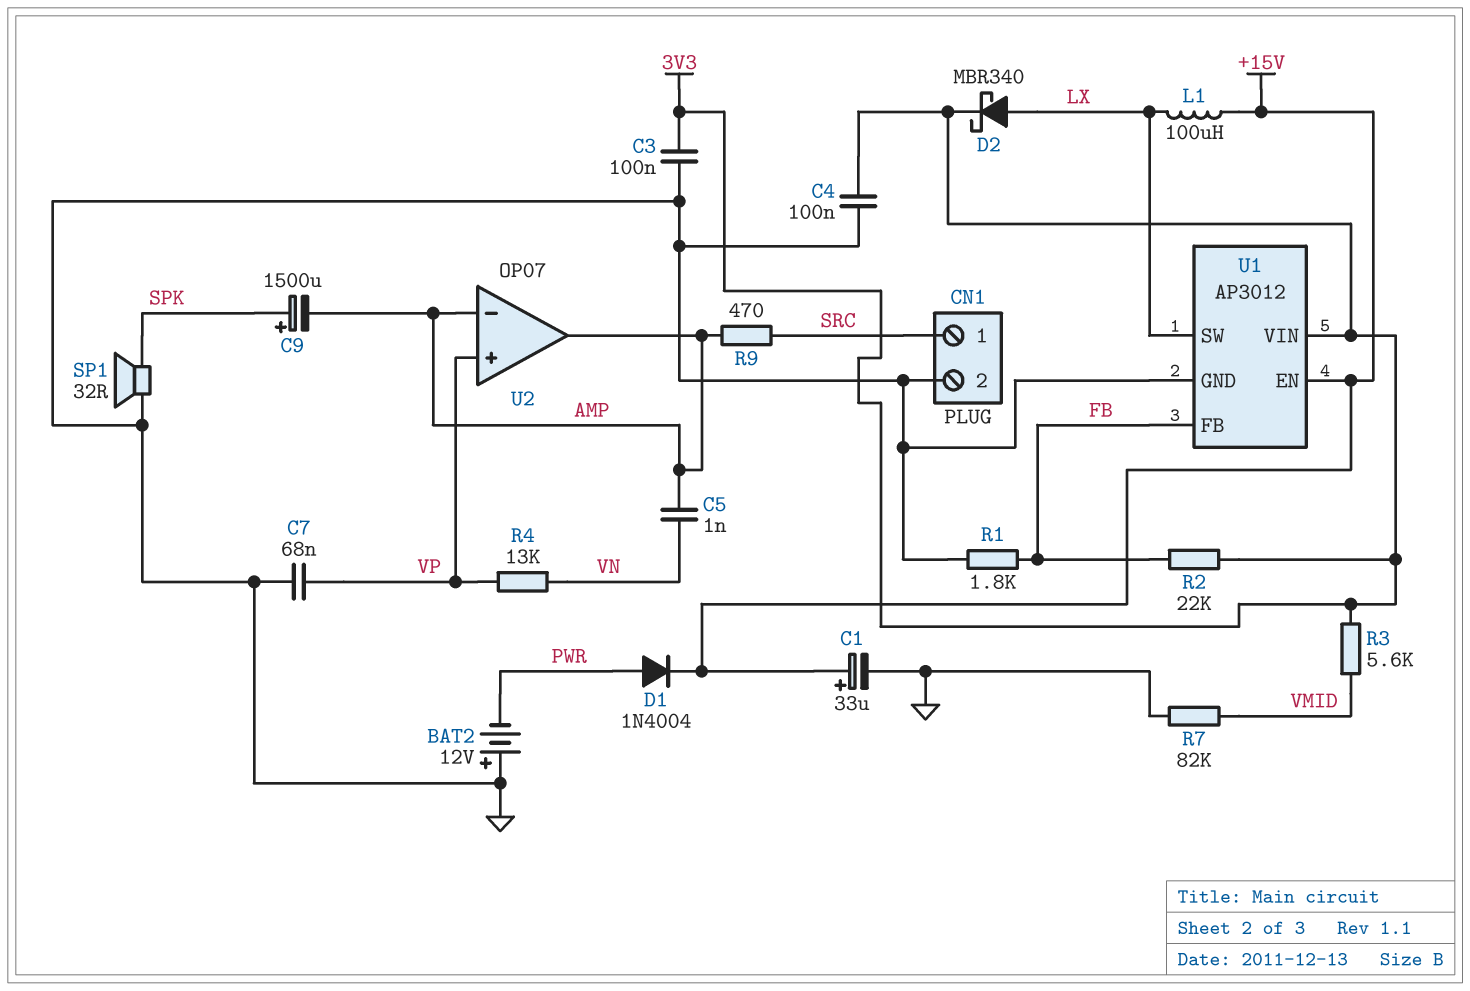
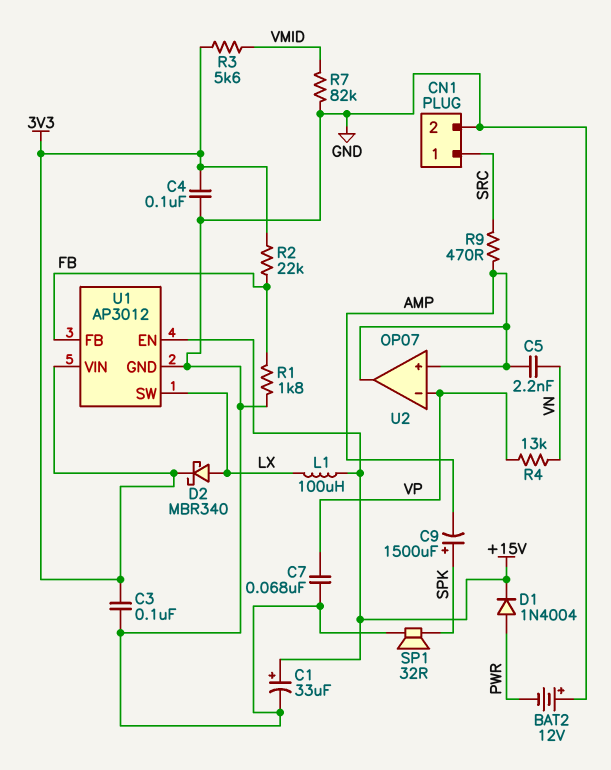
C5: 1nF (AMP, VN) -> 2.2nF (AMP, VN)
U2 pin in+: VP -> AMP
U2 pin in-: AMP -> VP

